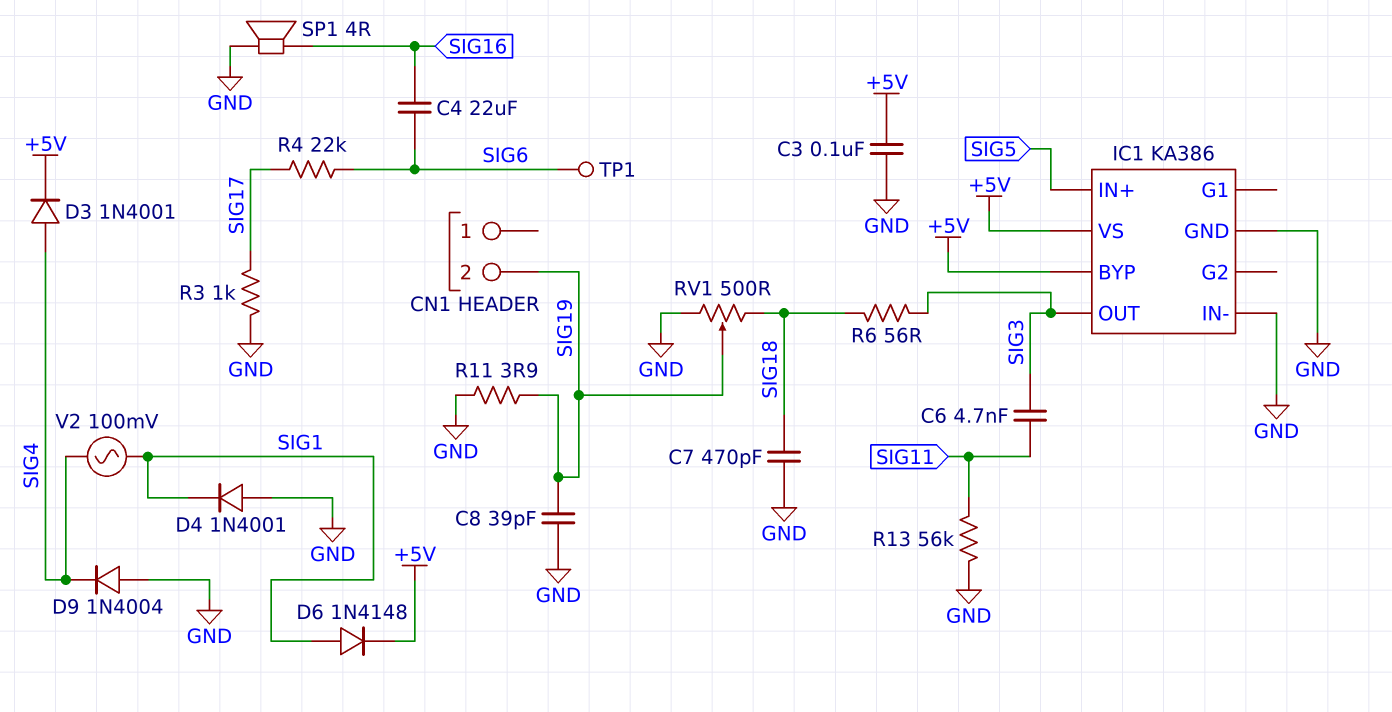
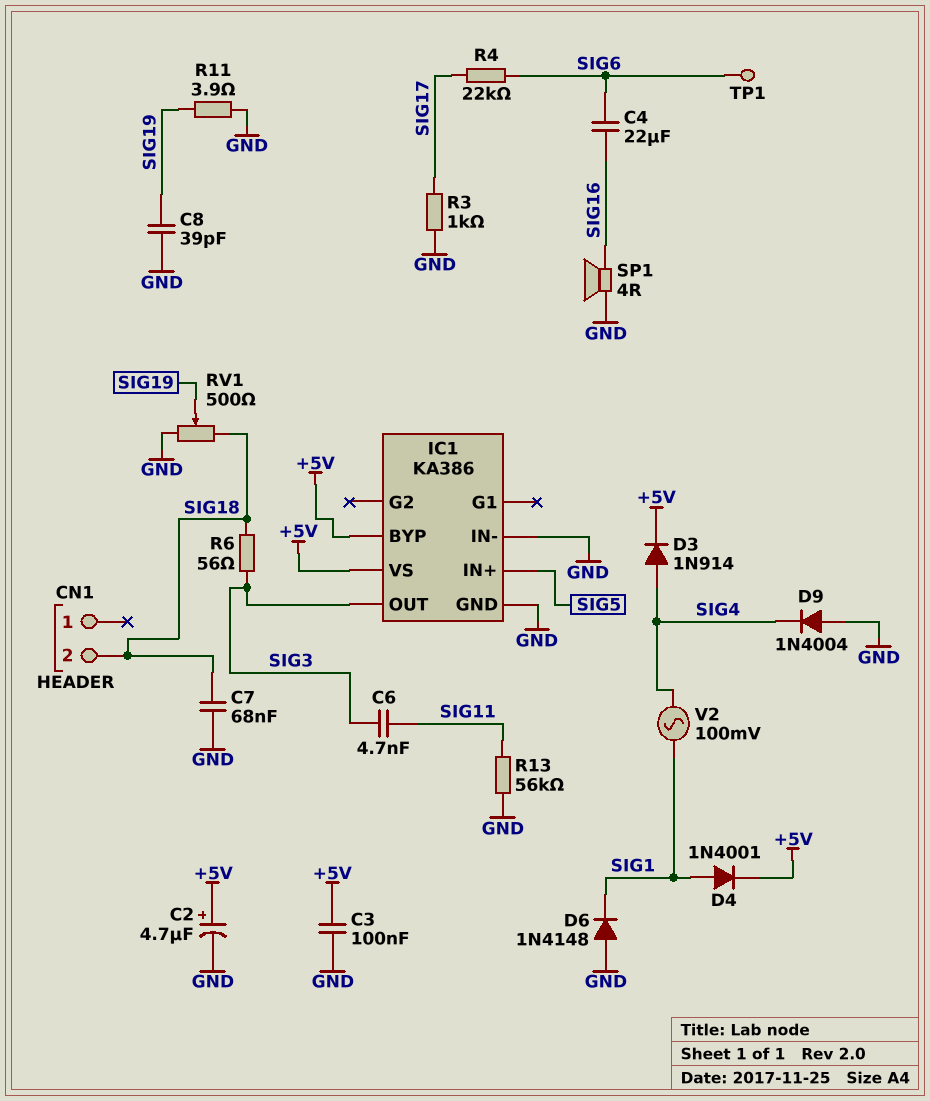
C2: none -> 4.7uF (plus +5V, minus GND)
C7: 470pF (GND, SIG18) -> 68nF (GND, SIG18)
CN1 pin 2: SIG19 -> SIG18
D3: diode 1N4001 (A SIG4, K +5V) -> diode 1N914 (A SIG4, K +5V)
D4: diode 1N4001 (A GND, K SIG1) -> diode 1N4001 (A SIG1, K +5V)
D6: diode 1N4148 (A SIG1, K +5V) -> diode 1N4148 (A GND, K SIG1)

